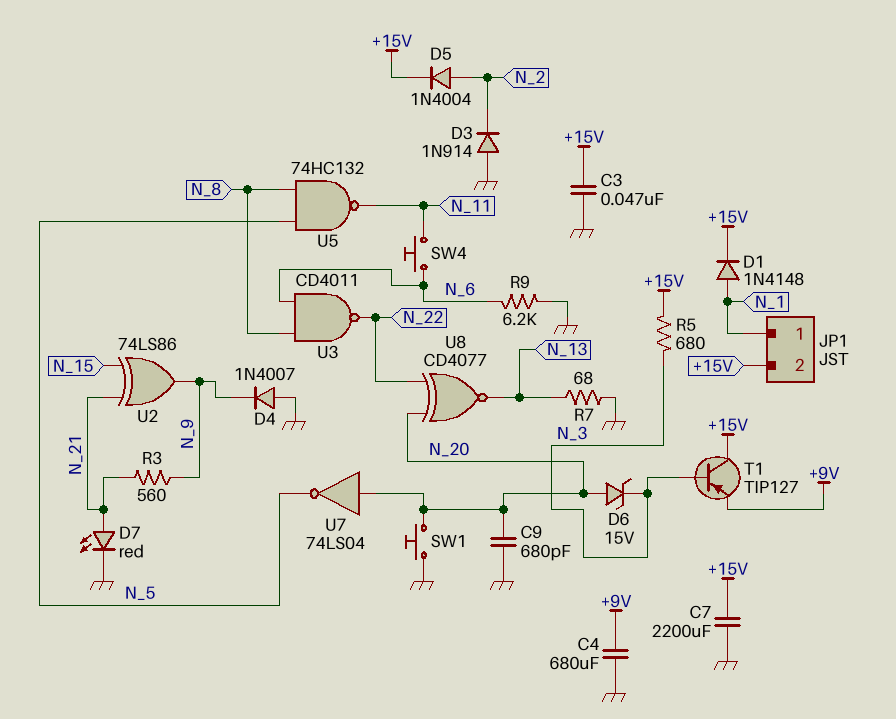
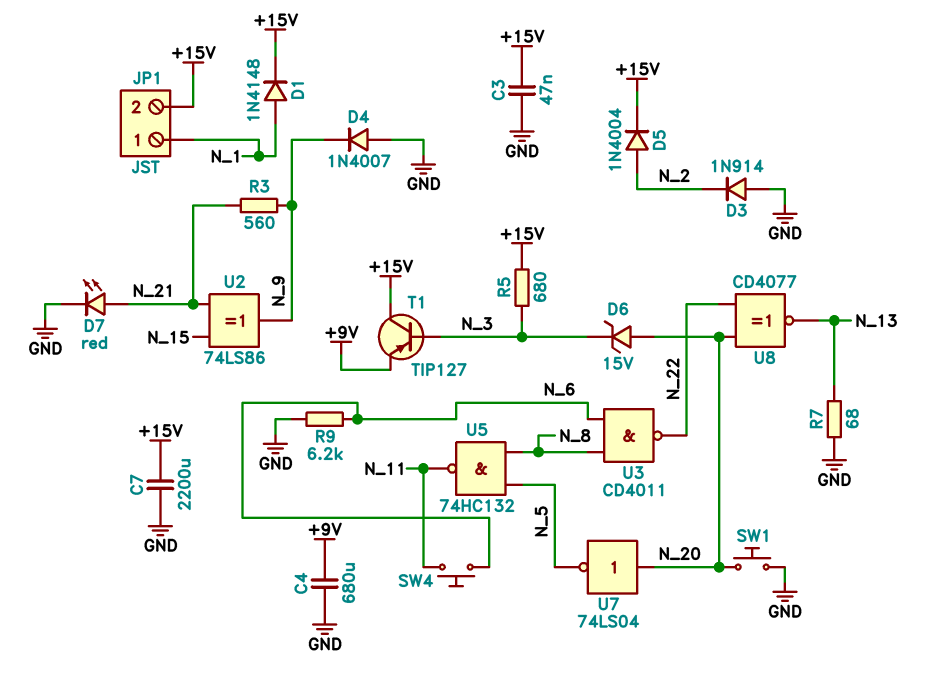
C9: 680pF (GND, N_20) -> none

